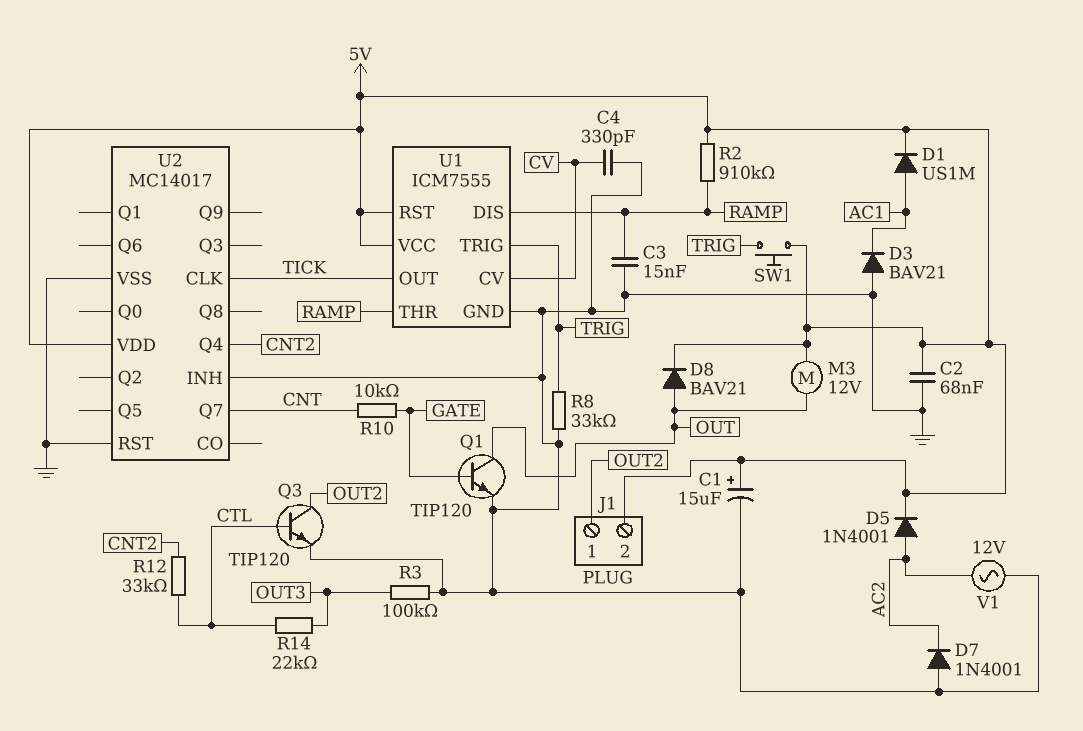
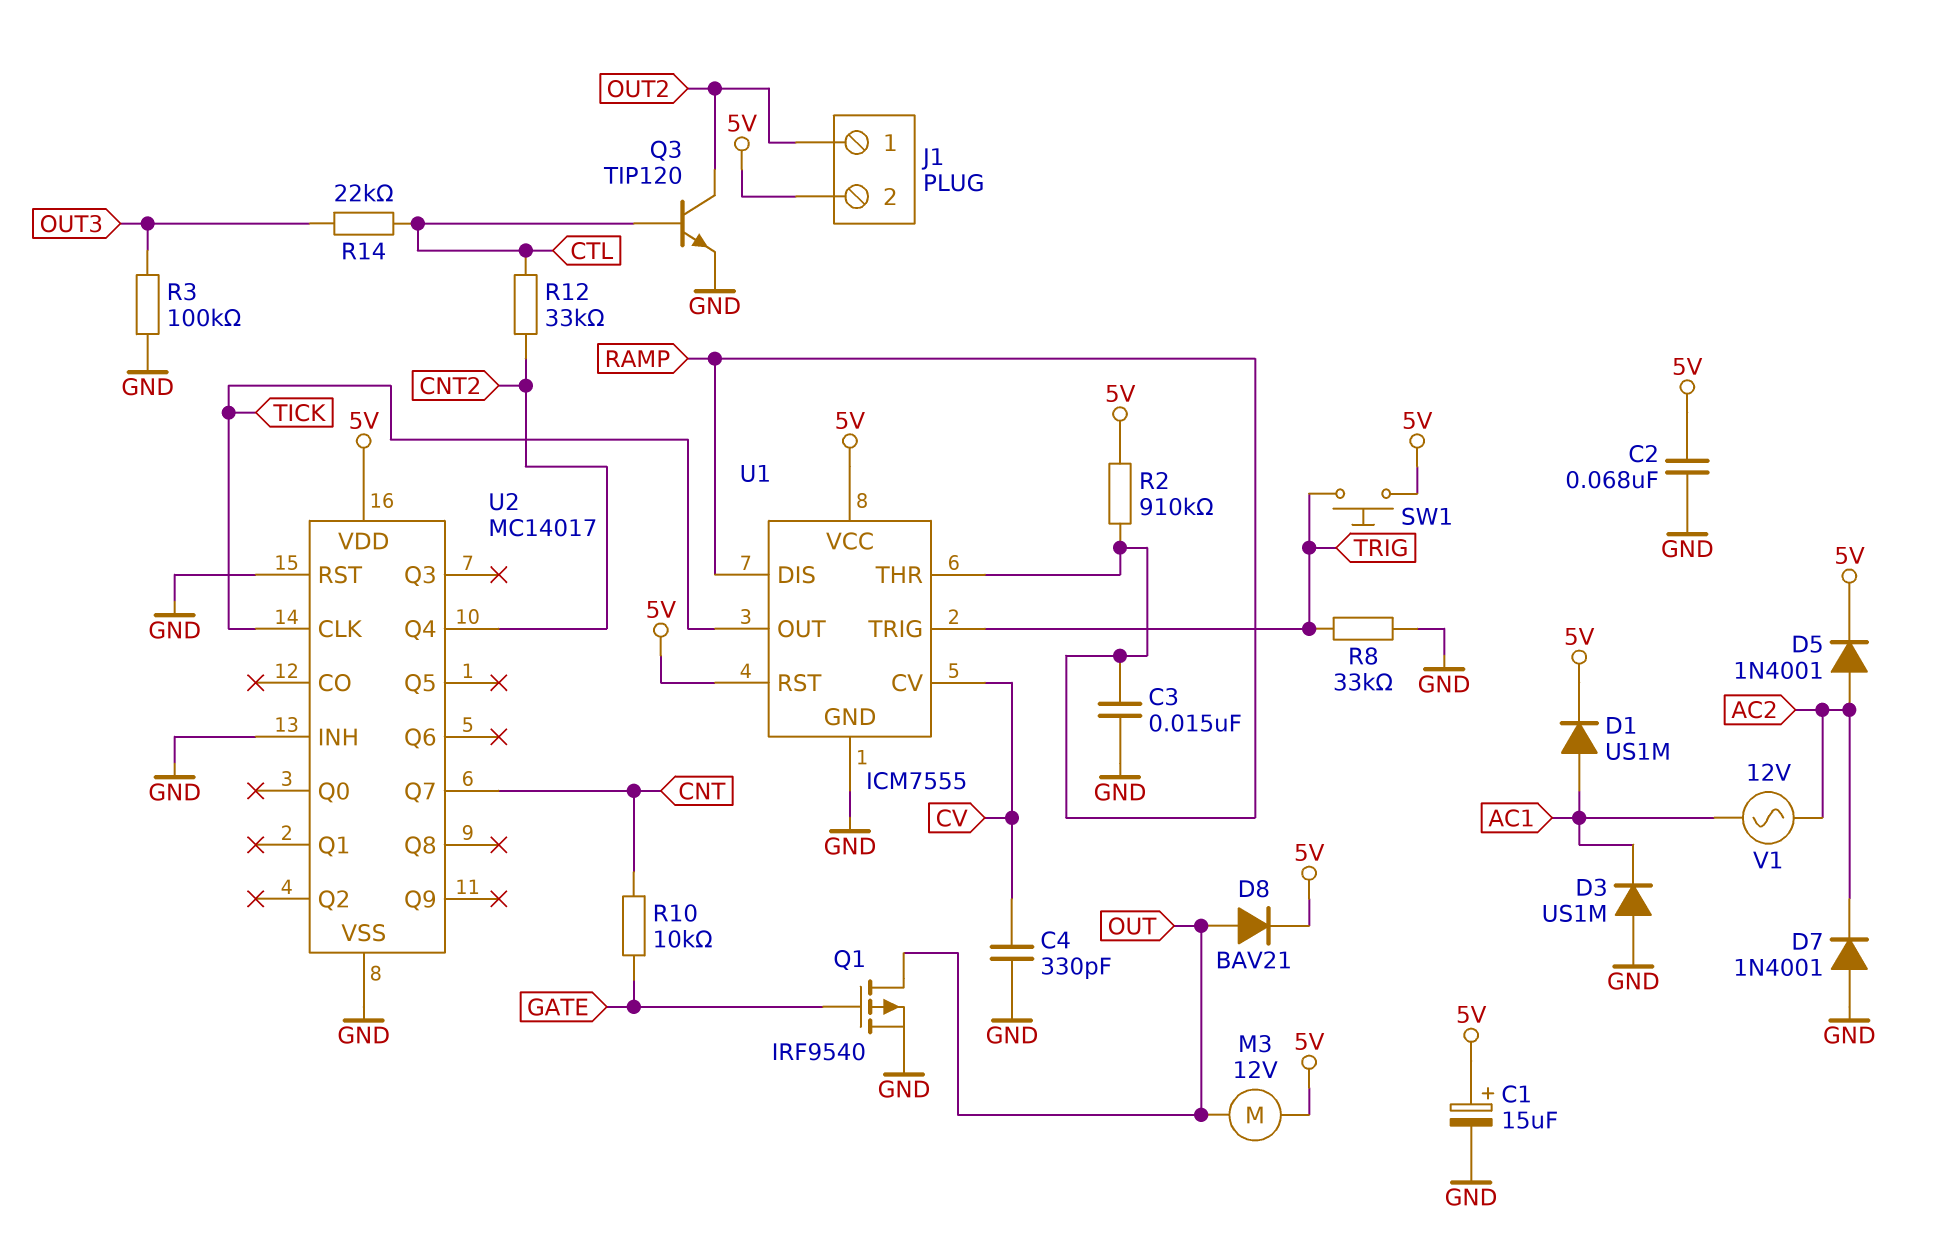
D3: diode BAV21 (A GND, K AC1) -> diode US1M (A GND, K AC1)
Q1: NPN TIP120 (B GATE, C OUT, E GND) -> PMOS IRF9540 (G GATE, D OUT, S GND)
V1: AC 12V (AC2, GND) -> AC 12V (AC1, AC2)

